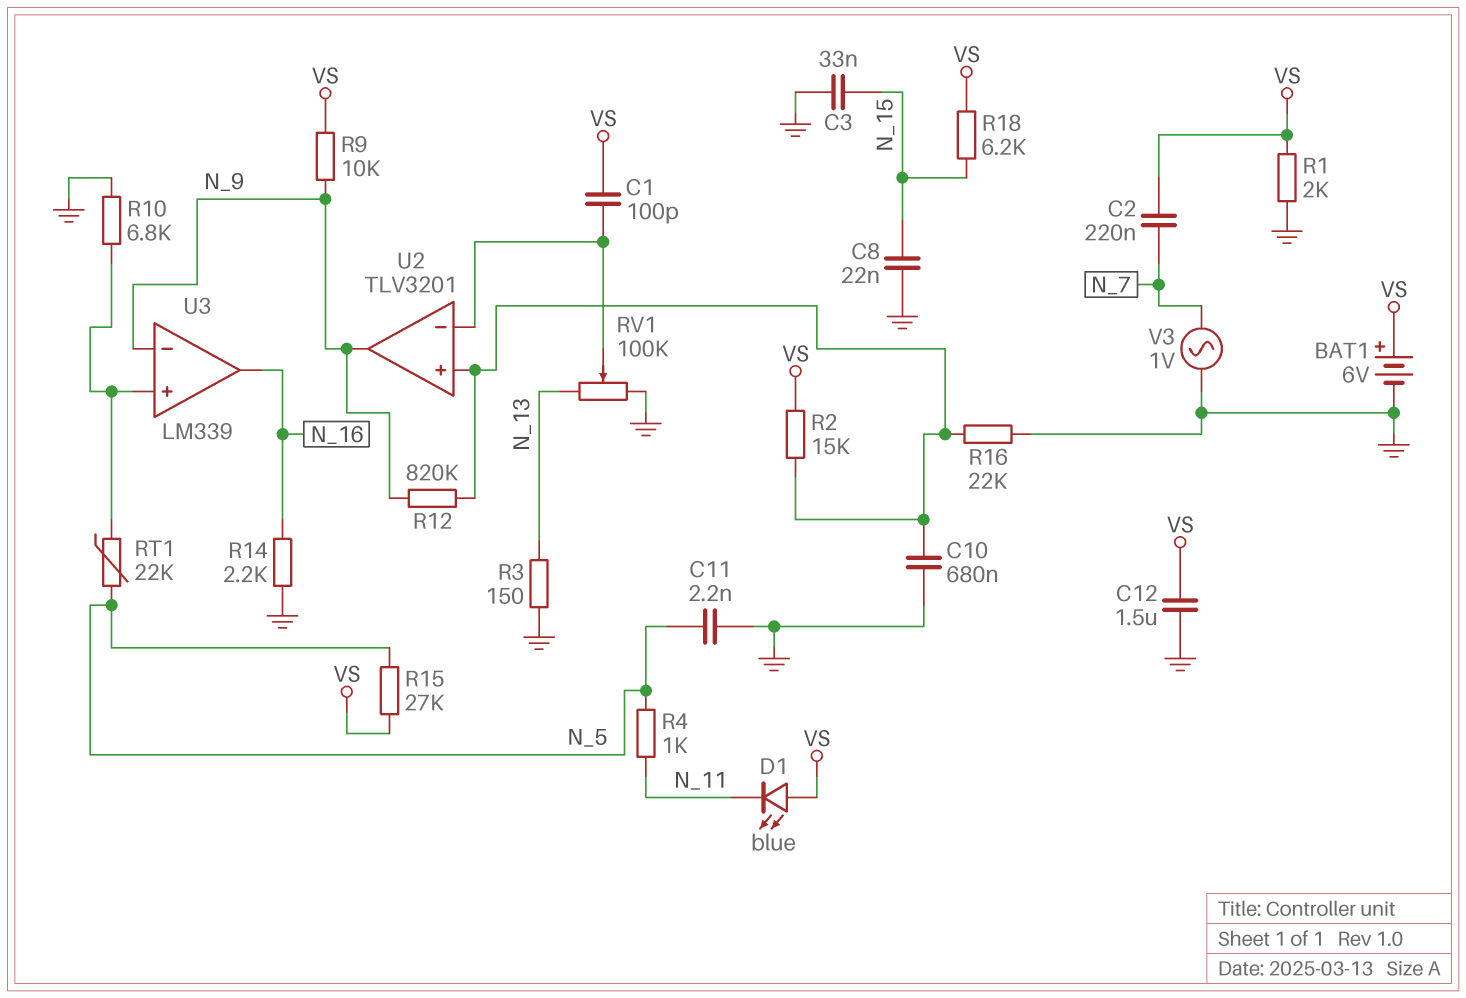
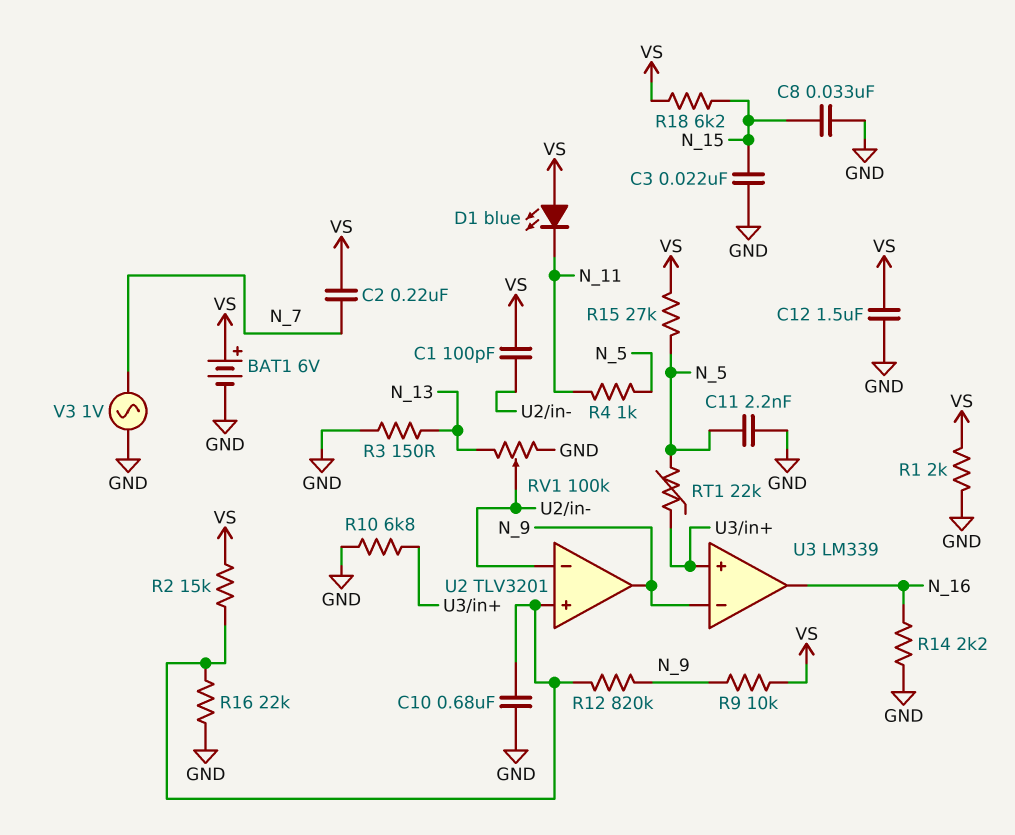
C3: 33nF (GND, N_15) -> 22nF (GND, N_15)
C8: 22nF (GND, N_15) -> 33nF (GND, N_15)

